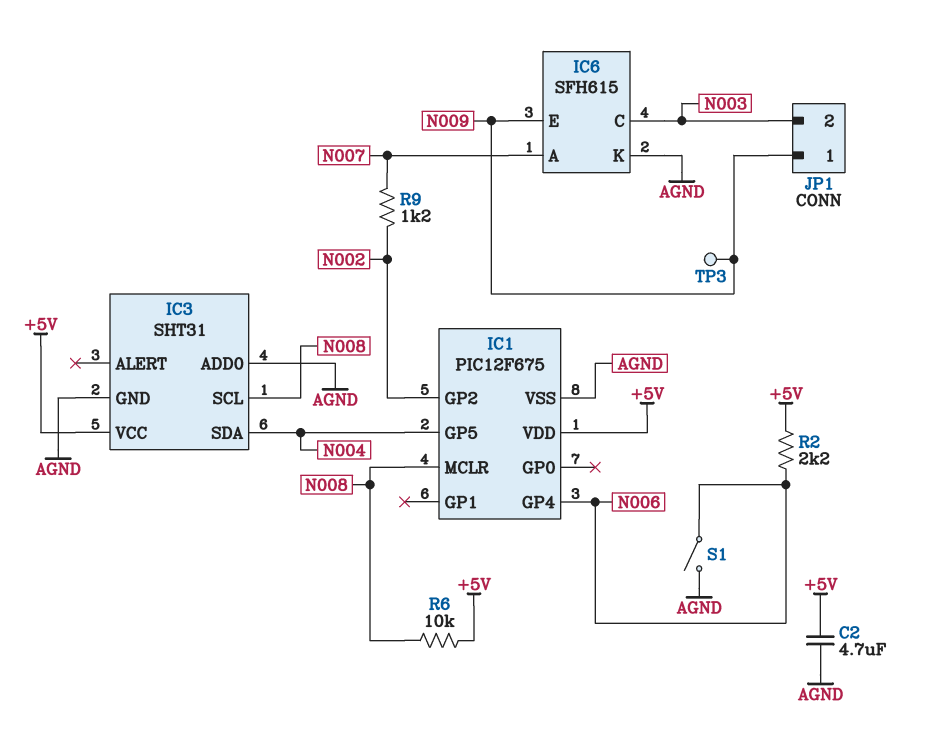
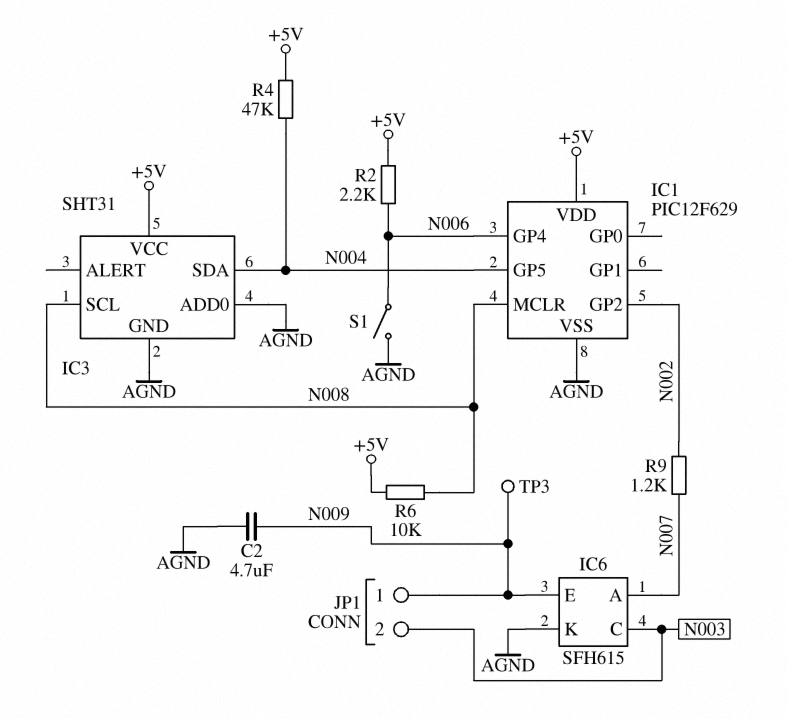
C2: 4.7uF (+5V, AGND) -> 4.7uF (AGND, N009)
IC1: PIC12F675 -> PIC12F629
R4: none -> 47k (+5V, N004)

